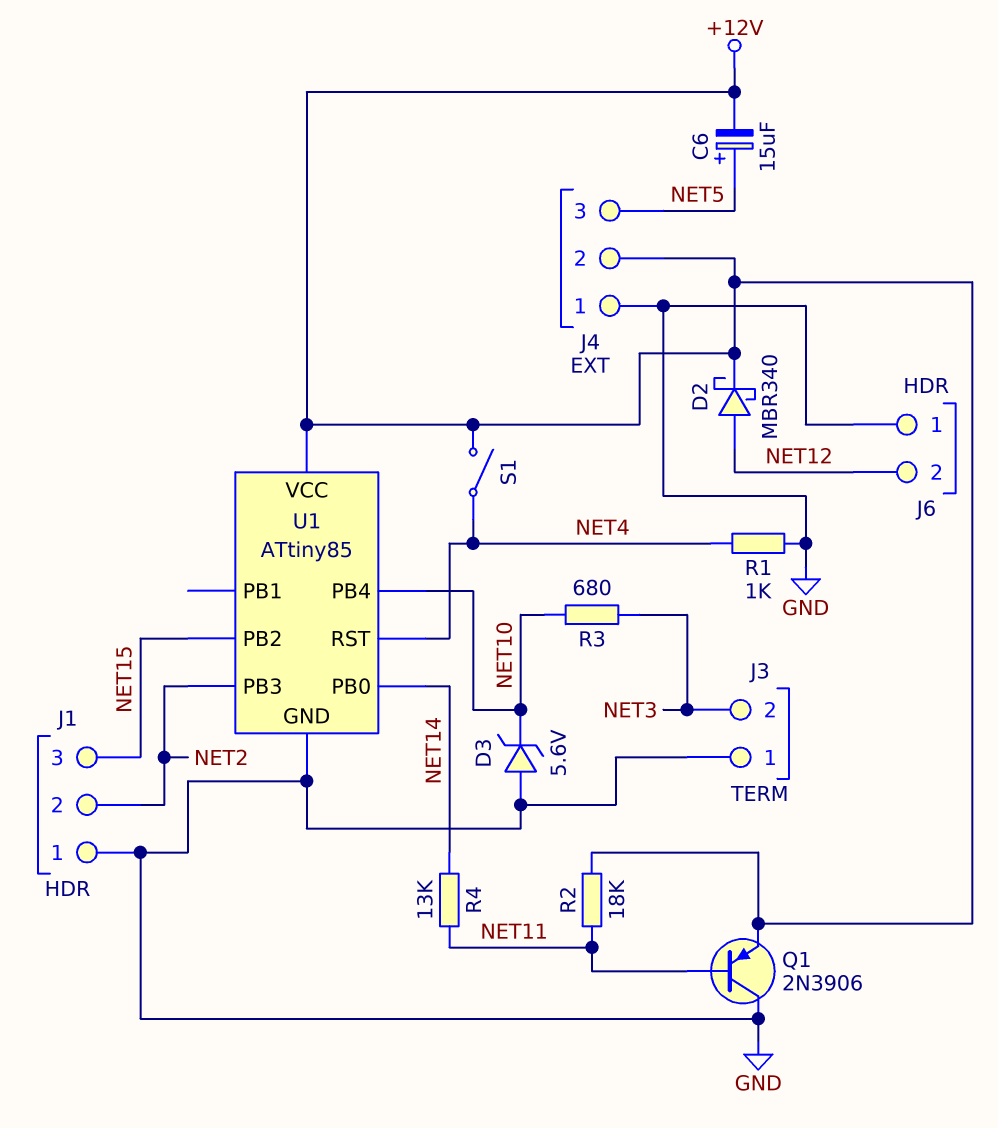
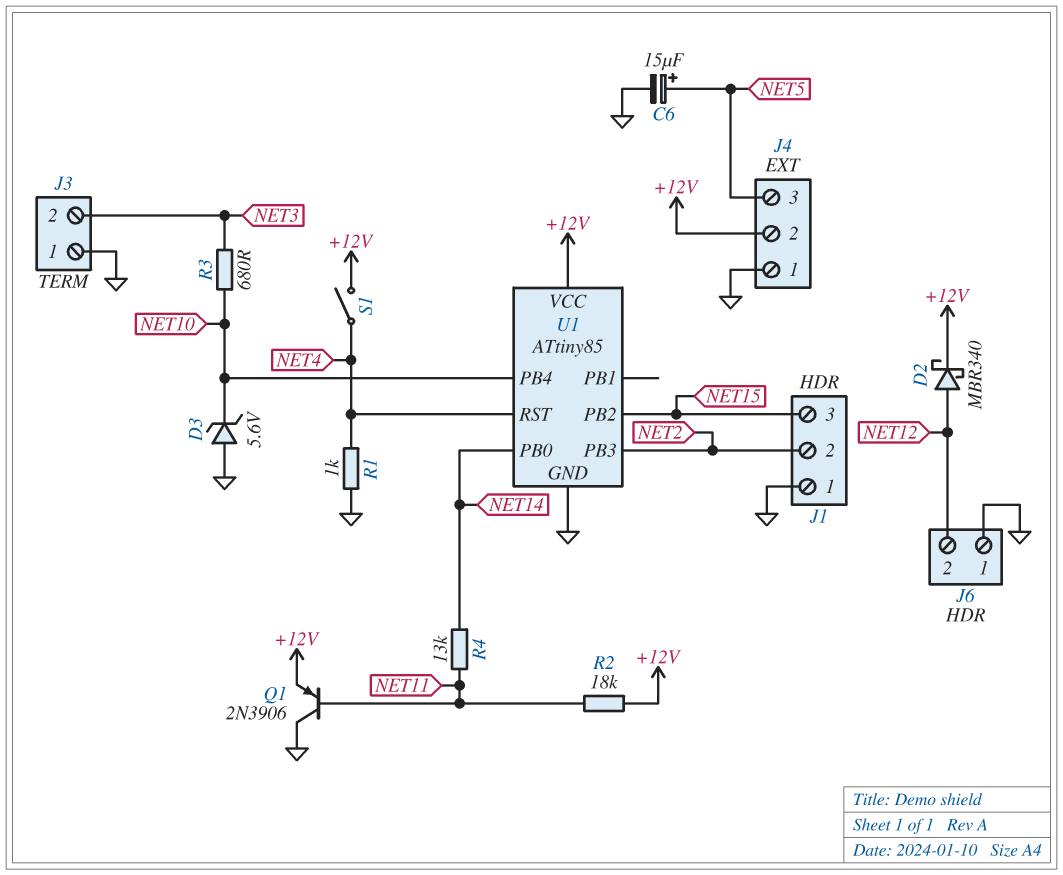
C6: 15uF (plus NET5, minus +12V) -> 15uF (plus NET5, minus GND)

